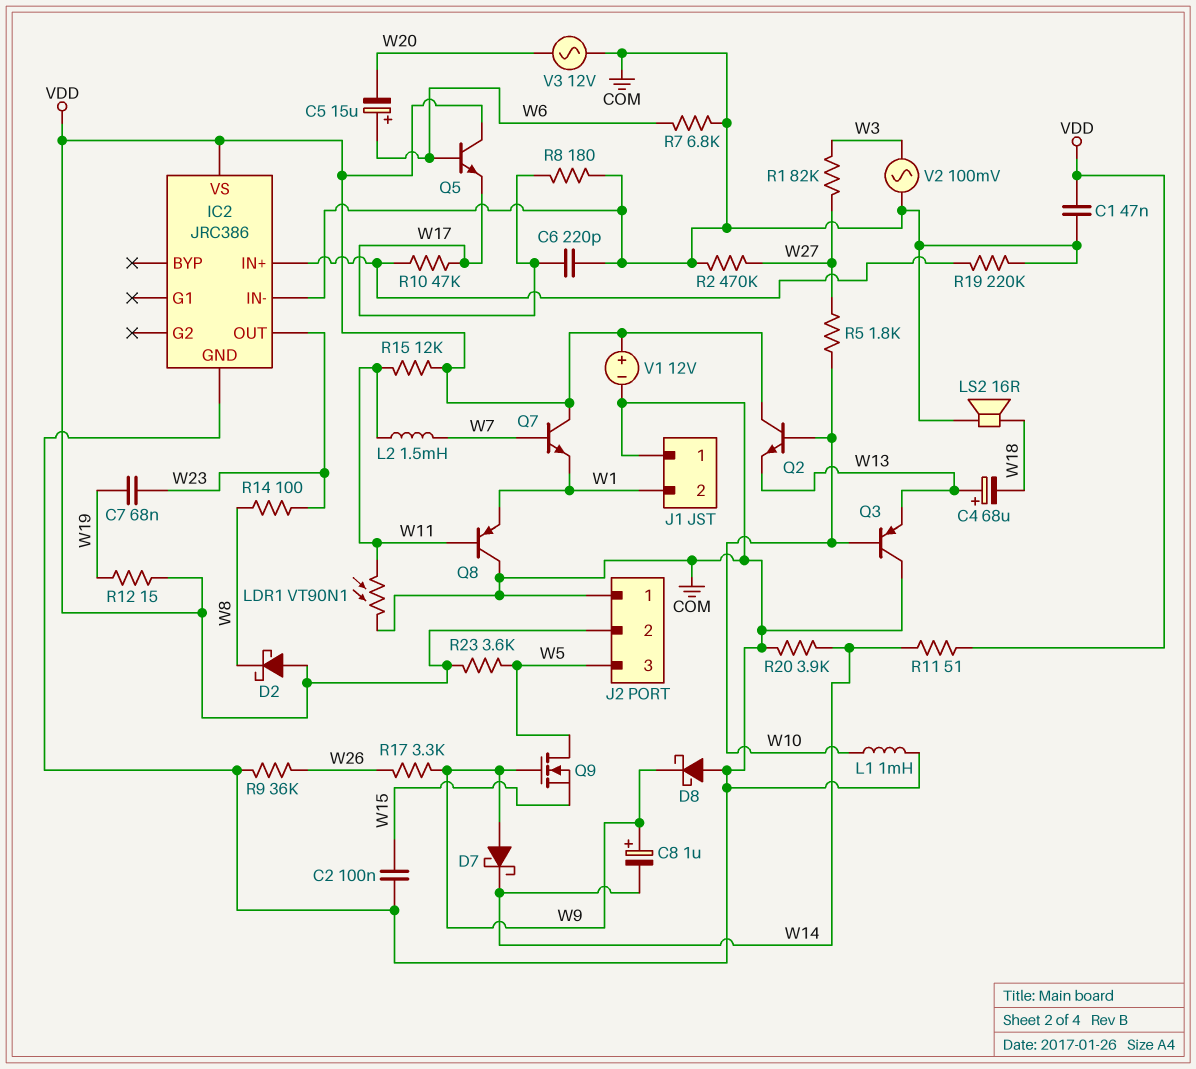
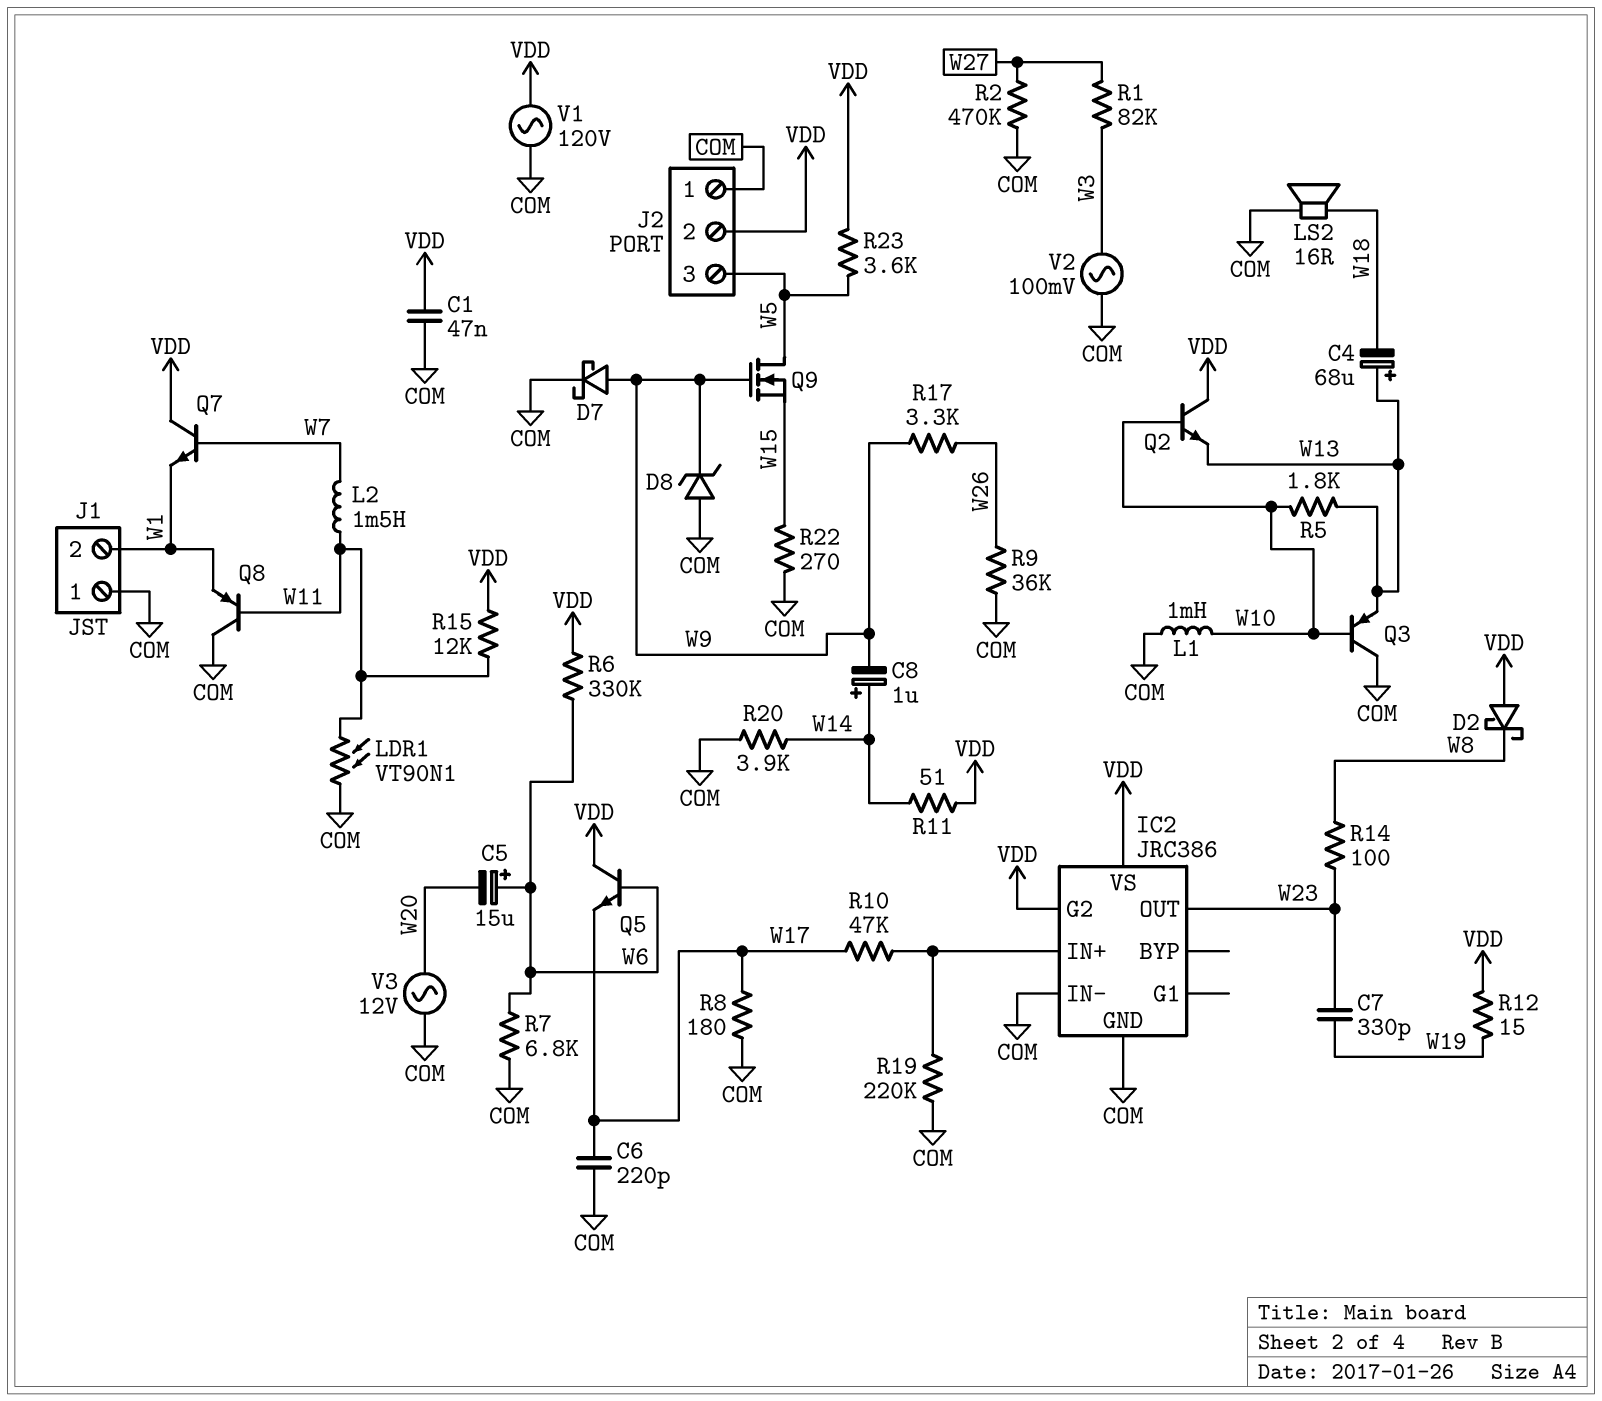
C2: 100nF (COM, W15) -> none
C7: 68nF (W19, W23) -> 330pF (W19, W23)
C8: 1uF (plus W9, minus W14) -> 1uF (plus W14, minus W9)
D7: schottky (A W9, K W14) -> schottky (A W9, K COM)
D8: schottky (A COM, K W9) -> zener (A COM, K W9)
IC2 pin G2: none -> VDD
R5: 1.8k (W10, W27) -> 1.8k (W10, W13)
R6: none -> 330k (VDD, W6)
R22: none -> 270 (COM, W15)
V1: 12V (plus VDD, minus COM) -> AC 120V (COM, VDD)

